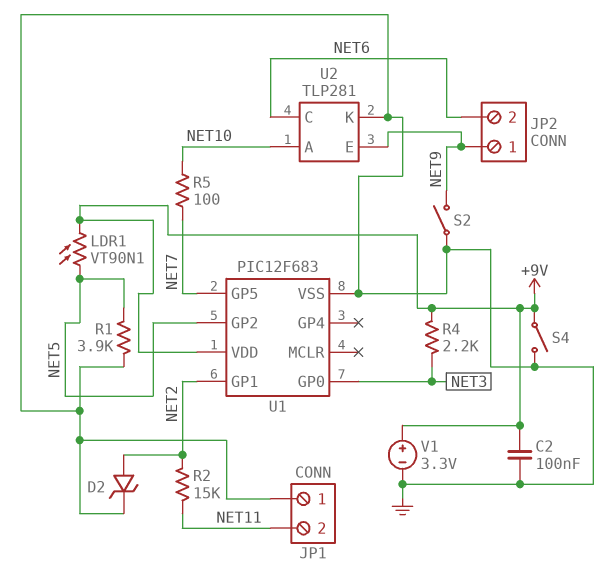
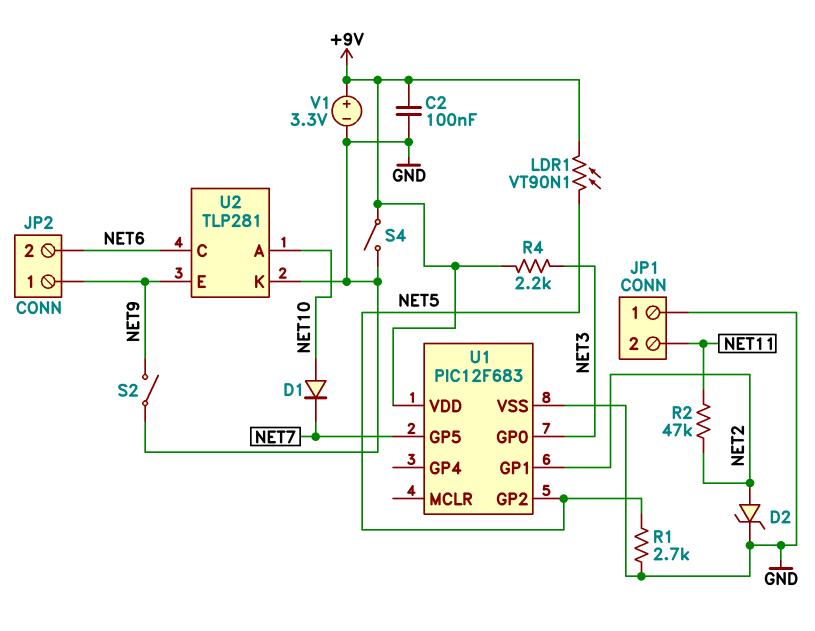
D1: none -> diode (A NET10, K NET7)
R1: 3.9k (GND, NET5) -> 2.7k (GND, NET5)
R2: 15k (NET2, NET11) -> 47k (NET2, NET11)
R5: 100 (NET7, NET10) -> none

